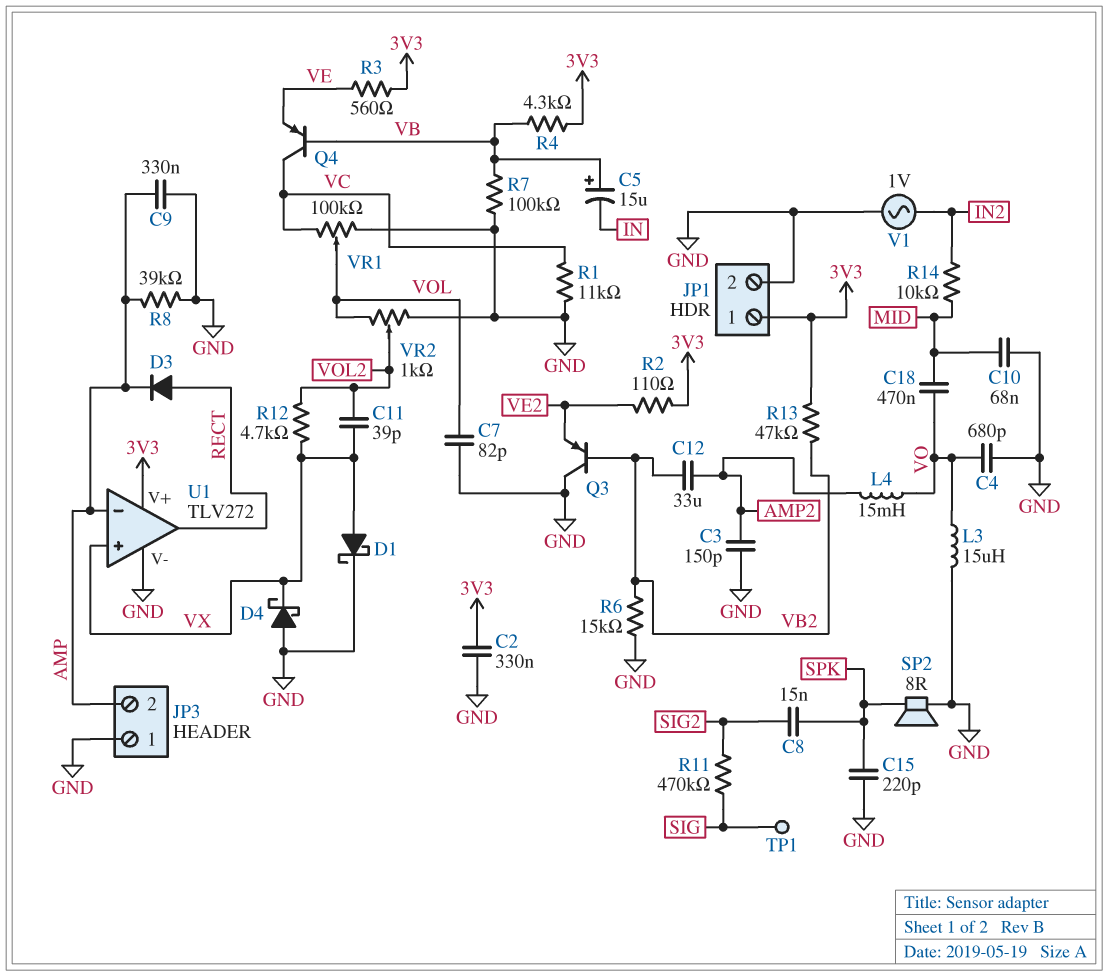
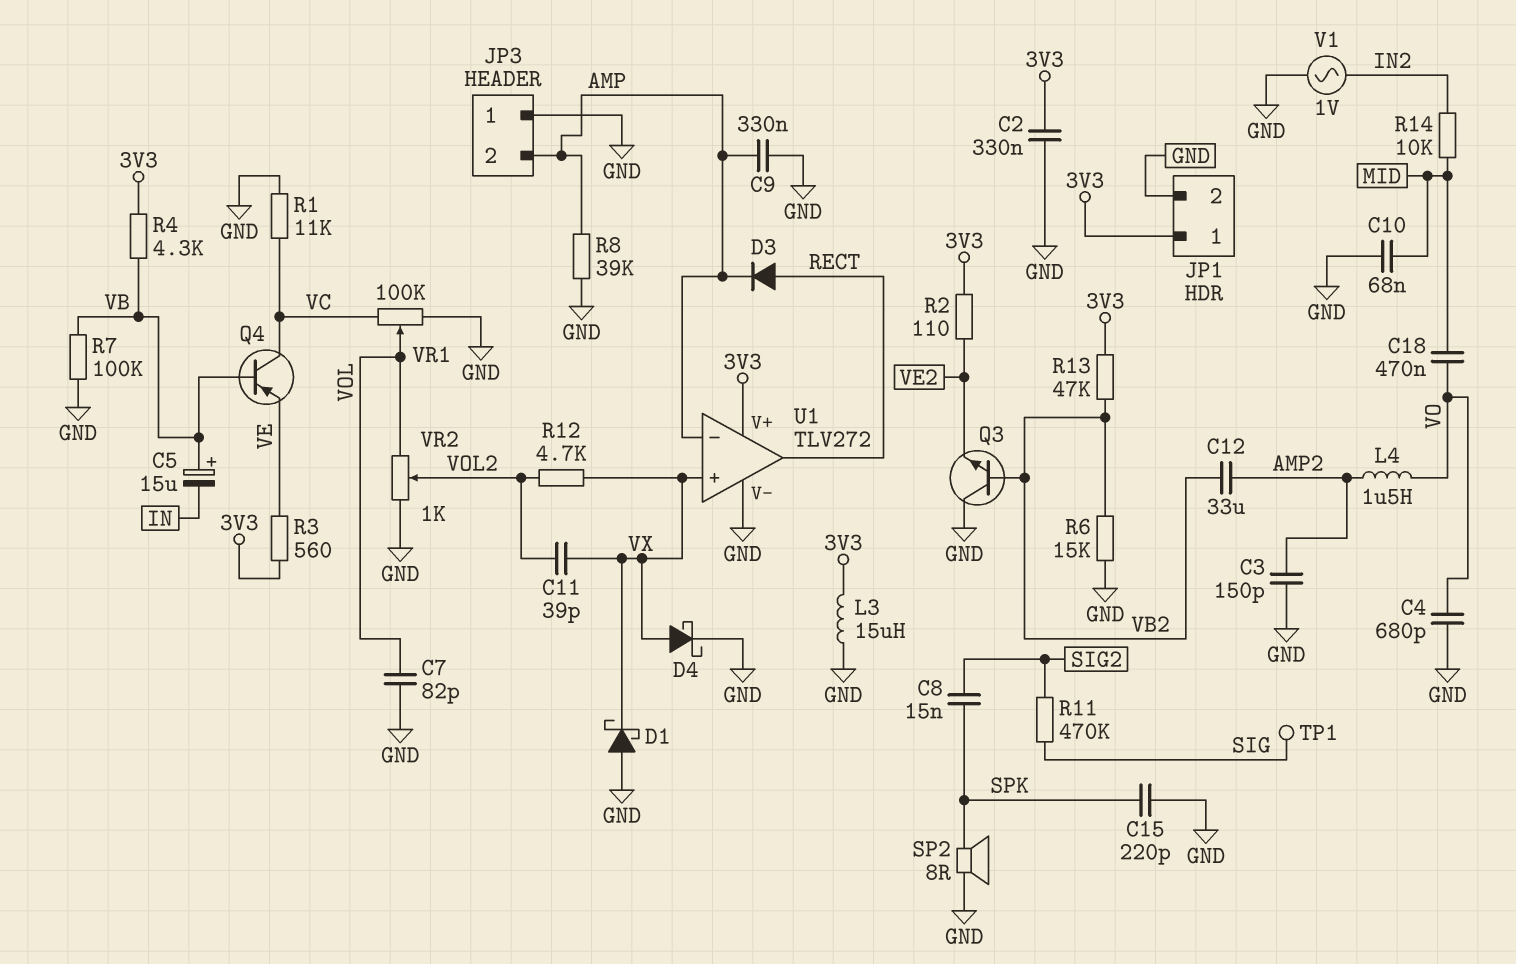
D1: schottky (A VX, K GND) -> schottky (A GND, K VX)
D4: schottky (A GND, K VX) -> schottky (A VX, K GND)
L3: 15uH (GND, VO) -> 15uH (3V3, GND)
L4: 15mH (AMP2, VO) -> 1.5uH (AMP2, VO)
Q3: PNP (B VB2, C GND, E VE2) -> NPN (B VB2, C GND, E VE2)

